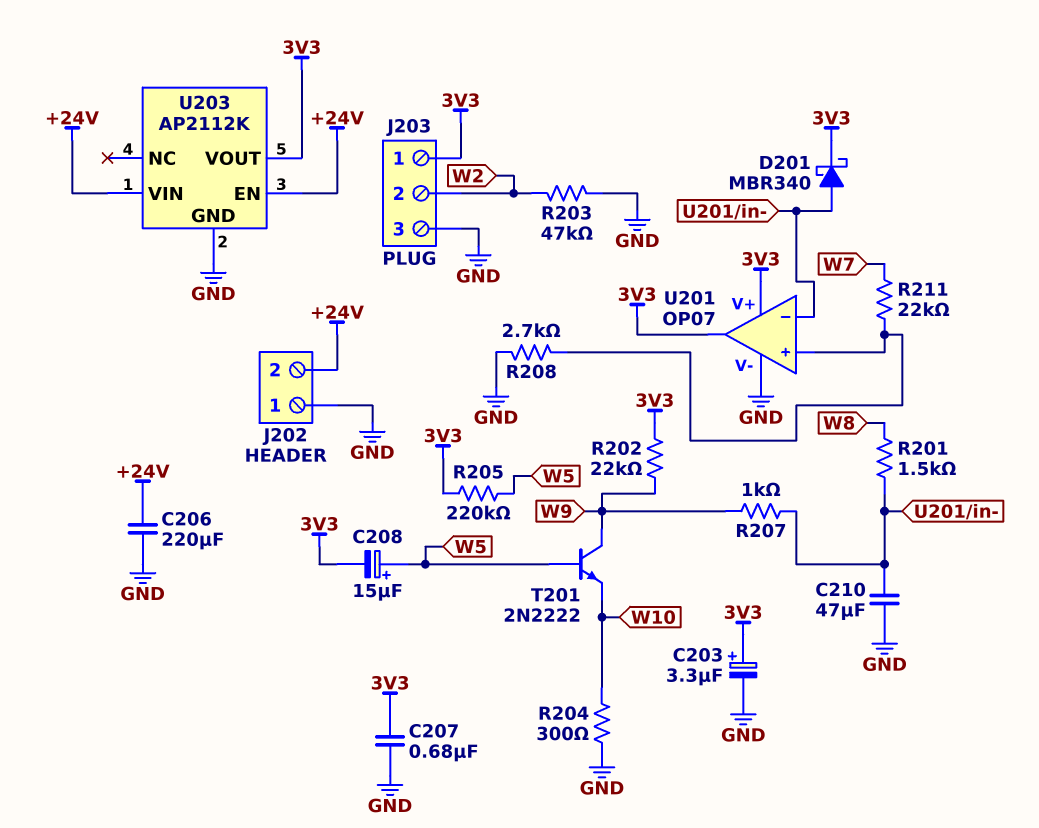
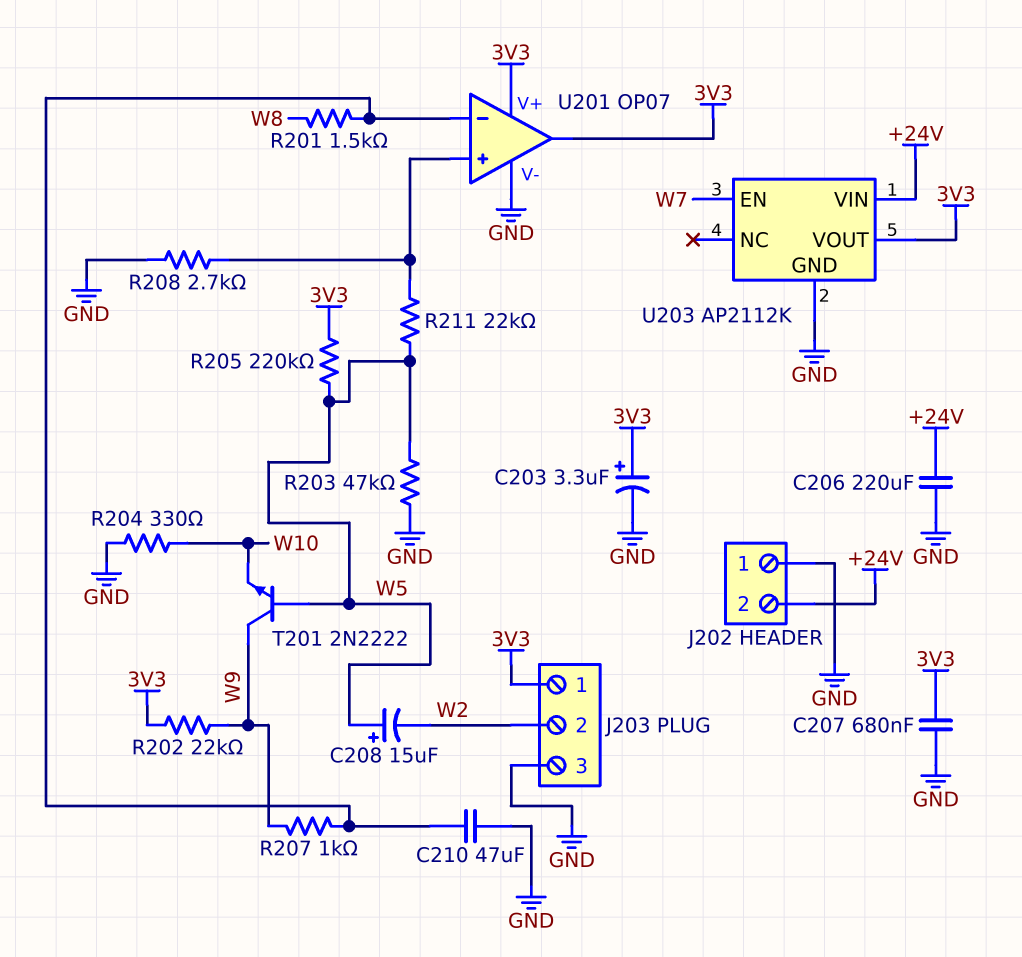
C208: 15uF (plus W5, minus 3V3) -> 15uF (plus W5, minus W2)
D201: schottky MBR340 (A U201/in-, K 3V3) -> none
R203: 47k (GND, W2) -> 47k (GND, W5)
R204: 300 (GND, W10) -> 330 (GND, W10)
R211: 22k (U201/in+, W7) -> 22k (U201/in+, W5)
U203 pin EN: +24V -> W7

